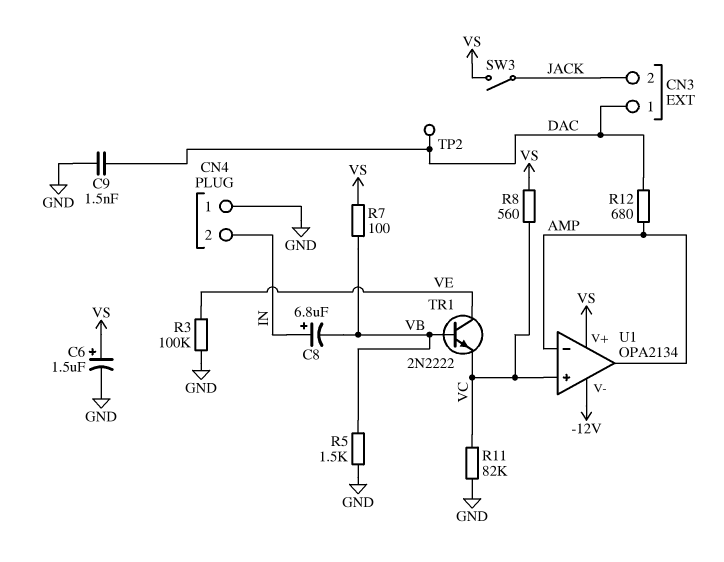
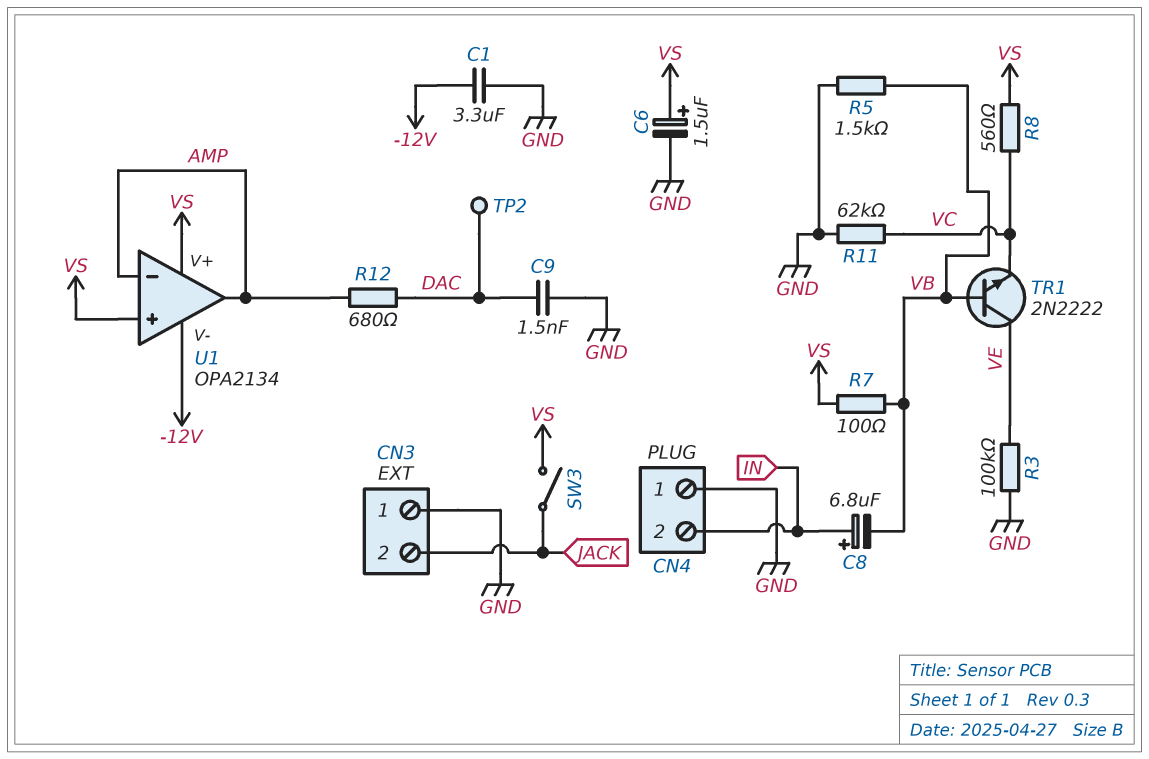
C1: none -> 3.3uF (-12V, GND)
CN3 pin 1: DAC -> GND
R11: 82k (GND, VC) -> 62k (GND, VC)
U1 pin in+: VC -> VS

